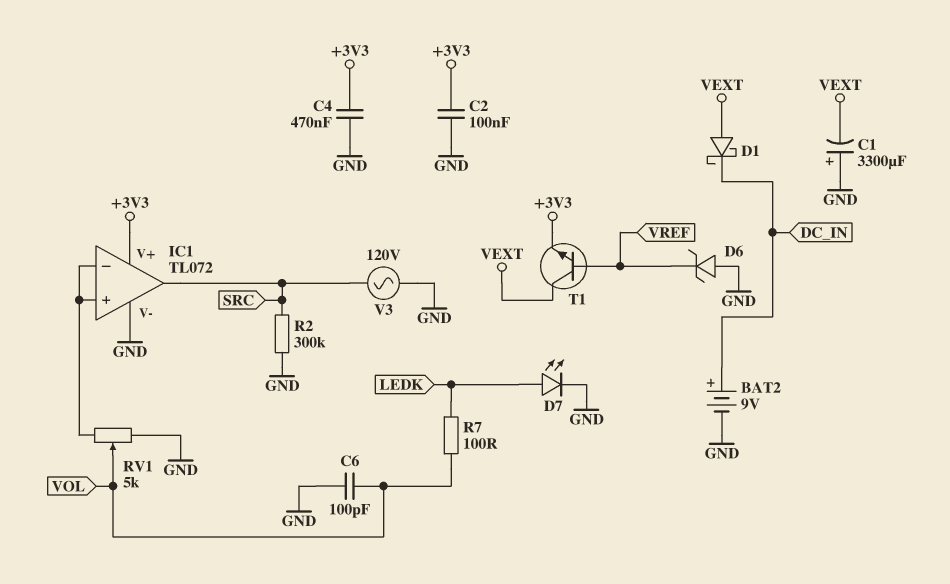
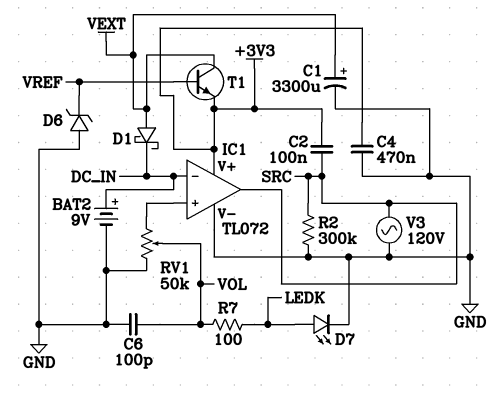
C1: 3300uF (plus GND, minus VEXT) -> 3300uF (plus VEXT, minus GND)
C2: 100nF (+3V3, GND) -> 100nF (+3V3, SRC)
IC1 pin in-: IC1/in+ -> DC_IN
RV1: 5k (GND, IC1/in+, wiper VOL) -> 50k (GND, IC1/in+, wiper VOL)

